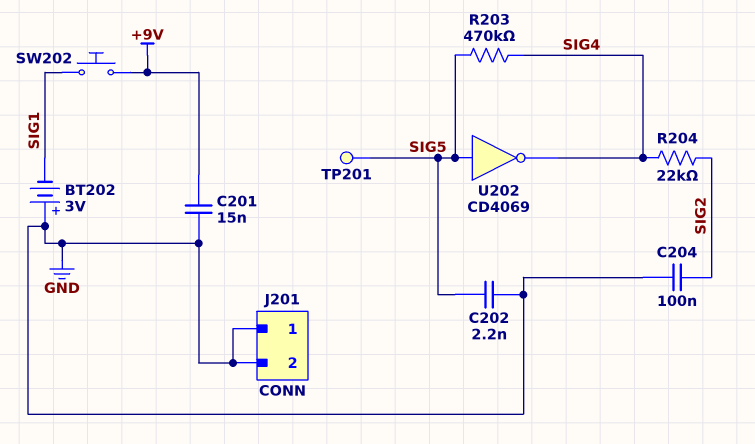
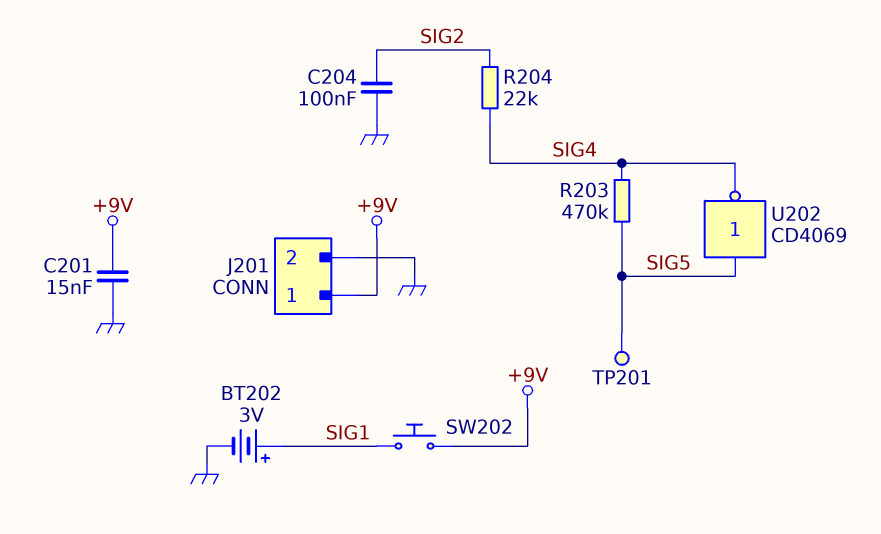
BT202: 3V (plus GND, minus SIG1) -> 3V (plus SIG1, minus GND)
C202: 2.2nF (GND, SIG5) -> none
J201 pin 1: GND -> +9V

